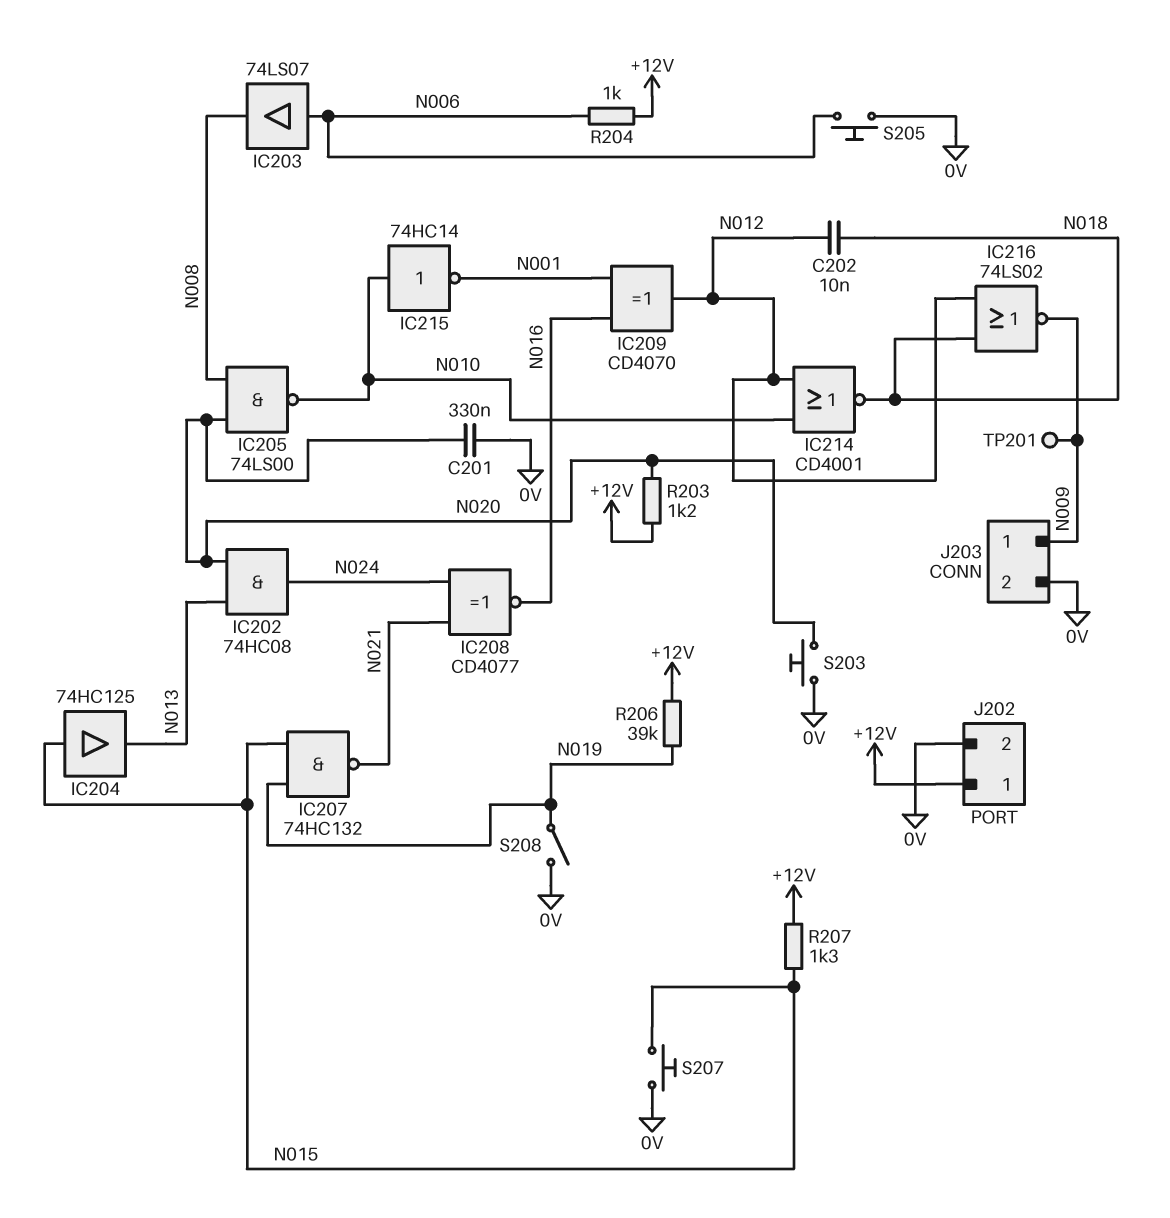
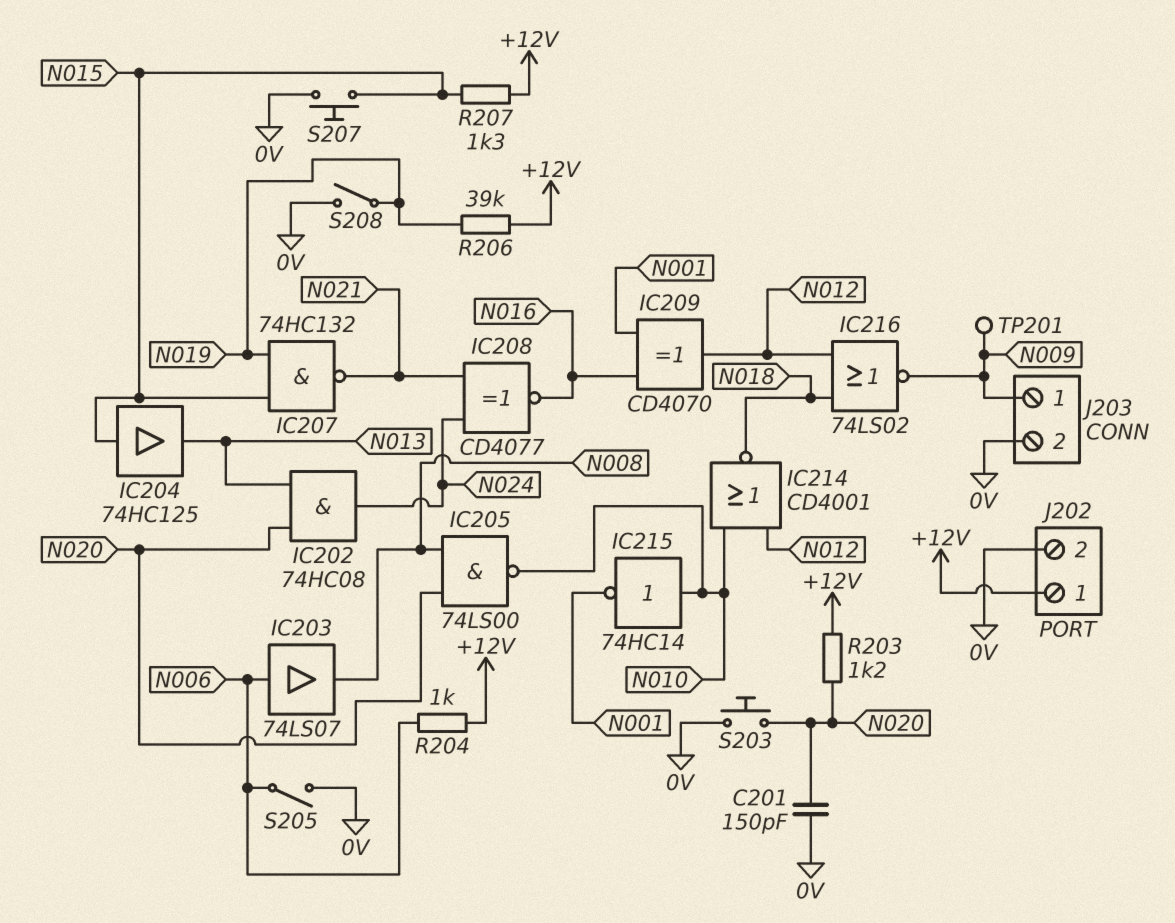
C201: 330nF (0V, N020) -> 150pF (0V, N020)
C202: 10nF (N012, N018) -> none
S205: button (0V, N006) -> switch (0V, N006)

